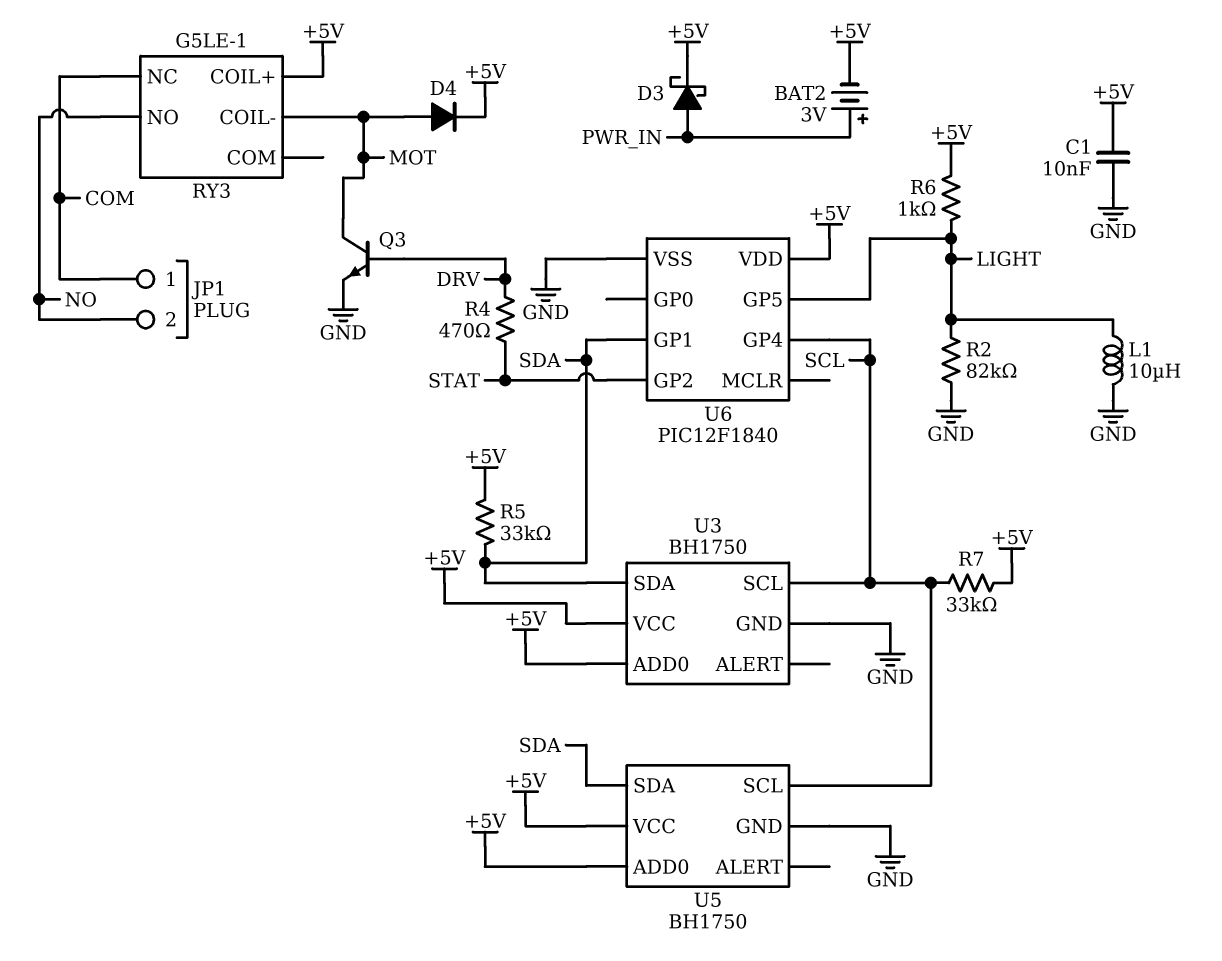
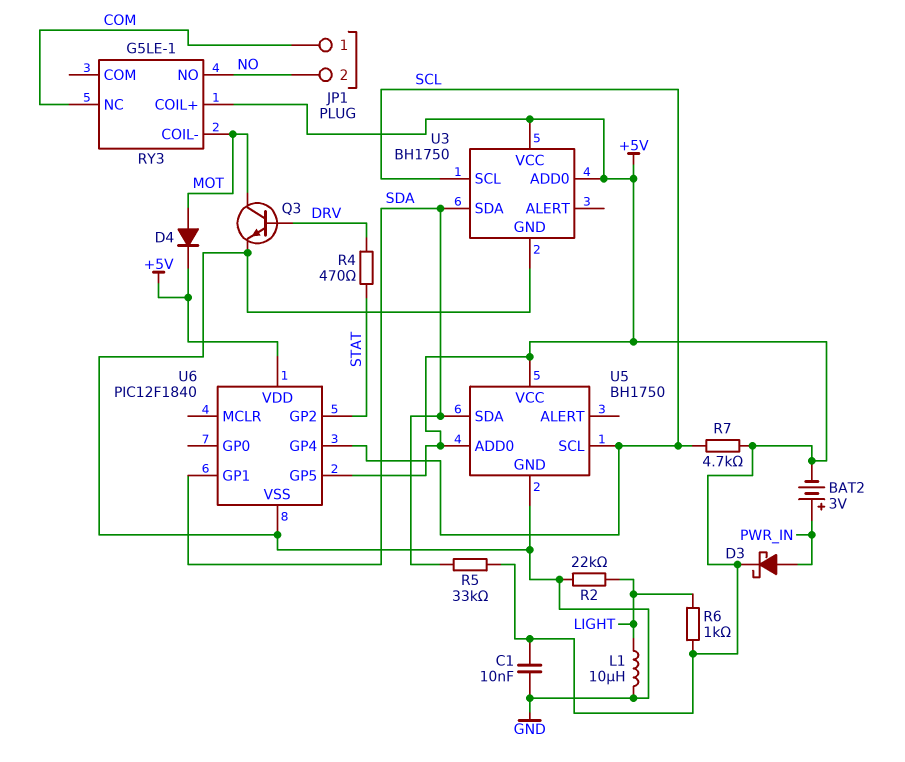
R2: 82k (GND, LIGHT) -> 22k (GND, LIGHT)
R7: 33k (+5V, SCL) -> 4.7k (+5V, SCL)
U6 pin GP5: LIGHT -> +5V

